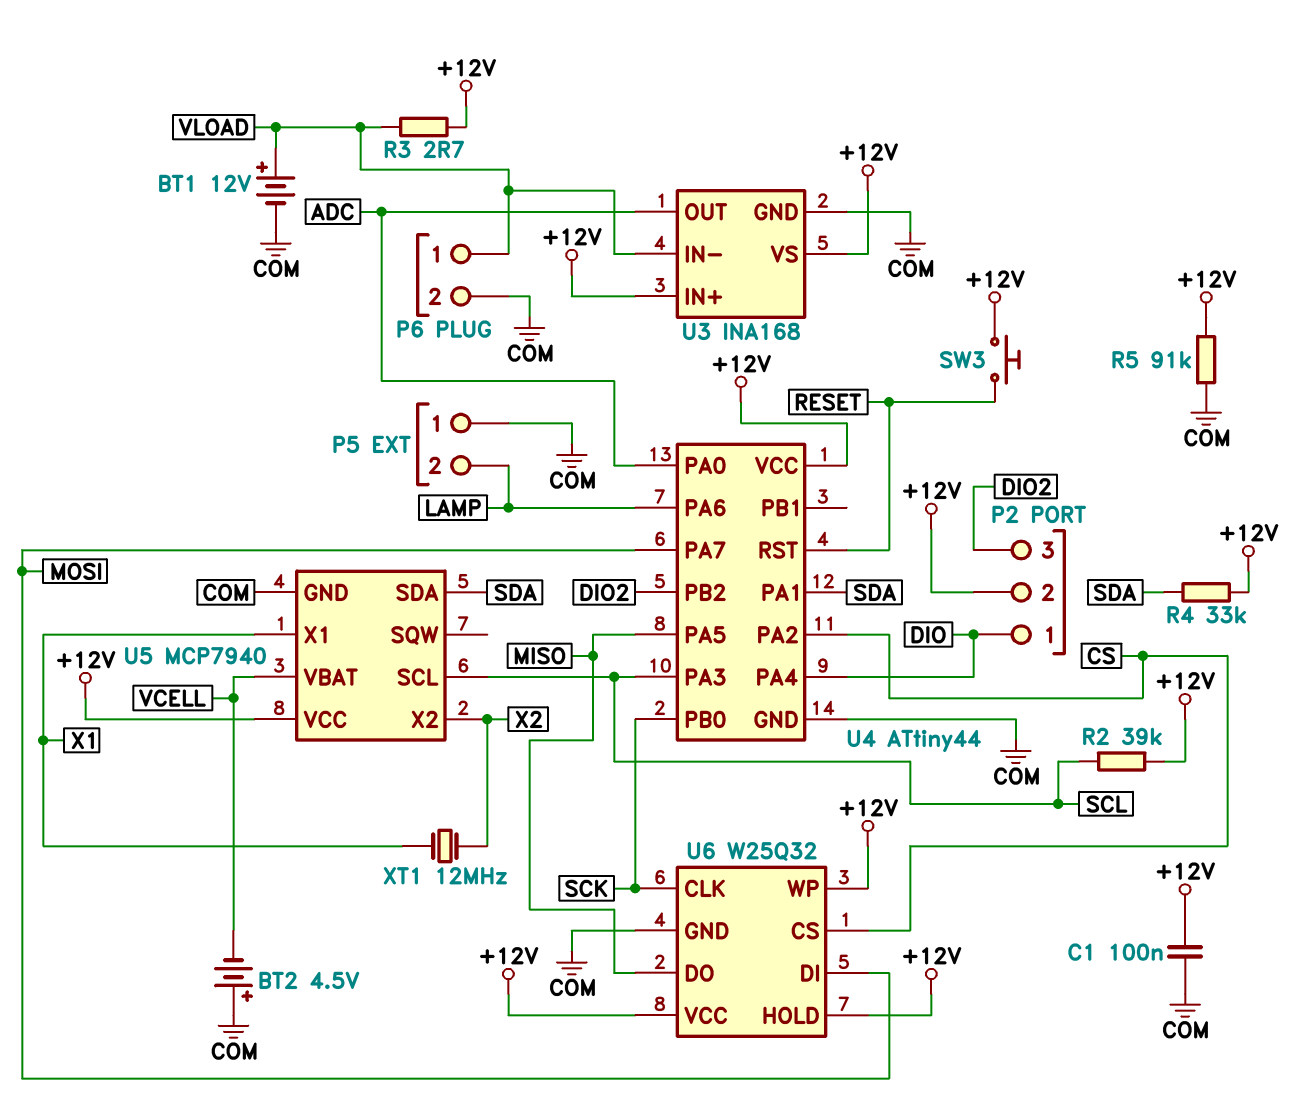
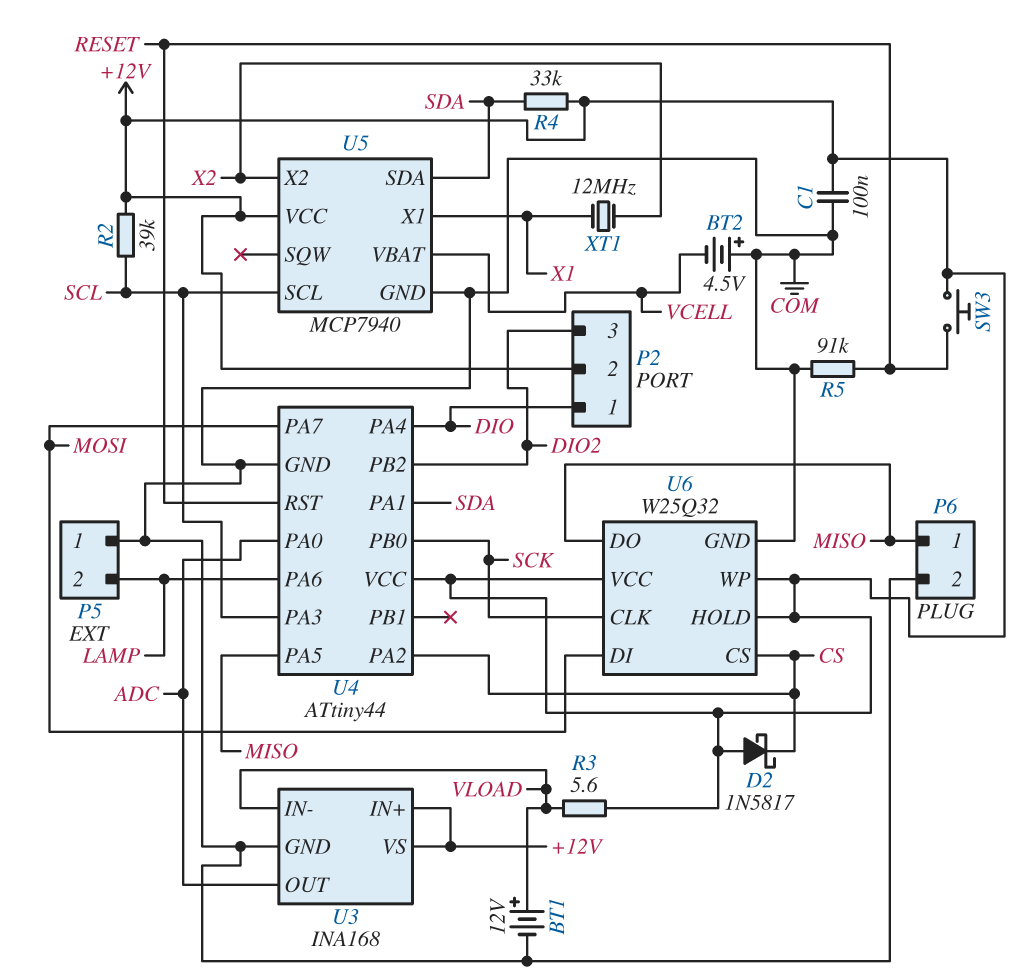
D2: none -> schottky 1N5817 (A +12V, K CS)
P6 pin 1: VLOAD -> MISO
R3: 2.7 (+12V, VLOAD) -> 5.6 (+12V, VLOAD)
R5: 91k (+12V, COM) -> 91k (COM, RESET)

